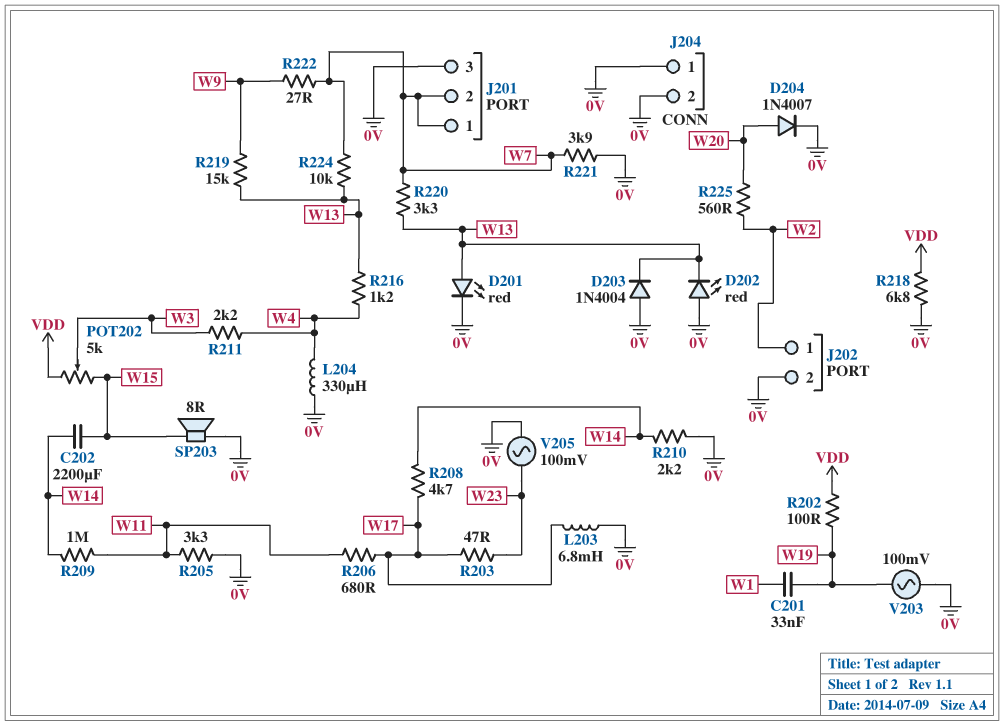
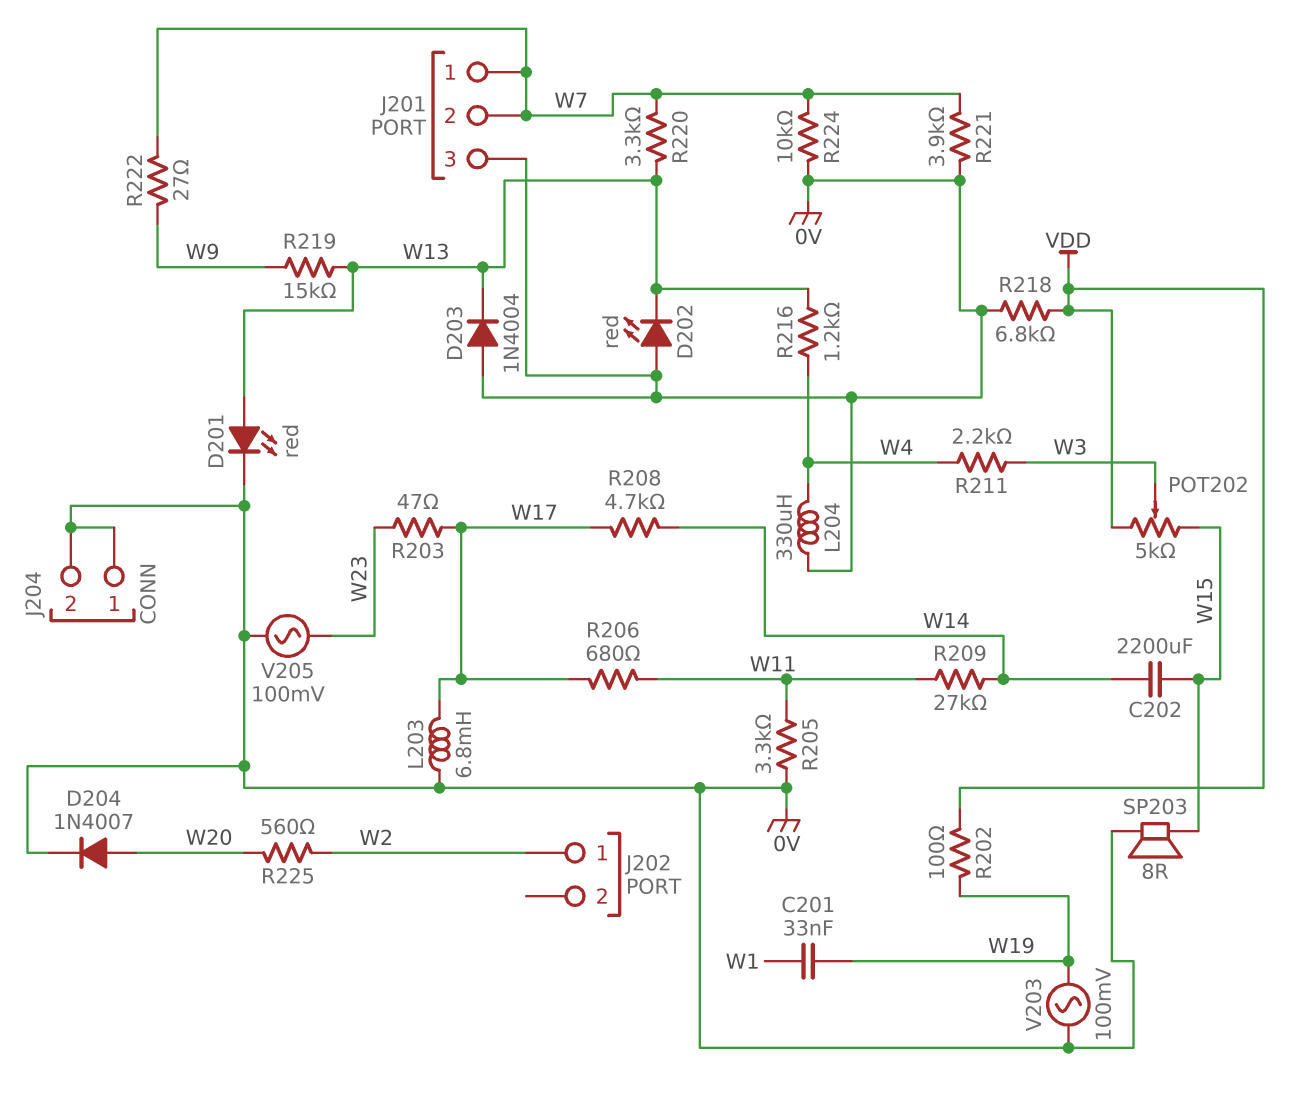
J202 pin 2: 0V -> none
R209: 1M (W11, W14) -> 27k (W11, W14)
R210: 2.2k (0V, W14) -> none
R224: 10k (W7, W13) -> 10k (0V, W7)

